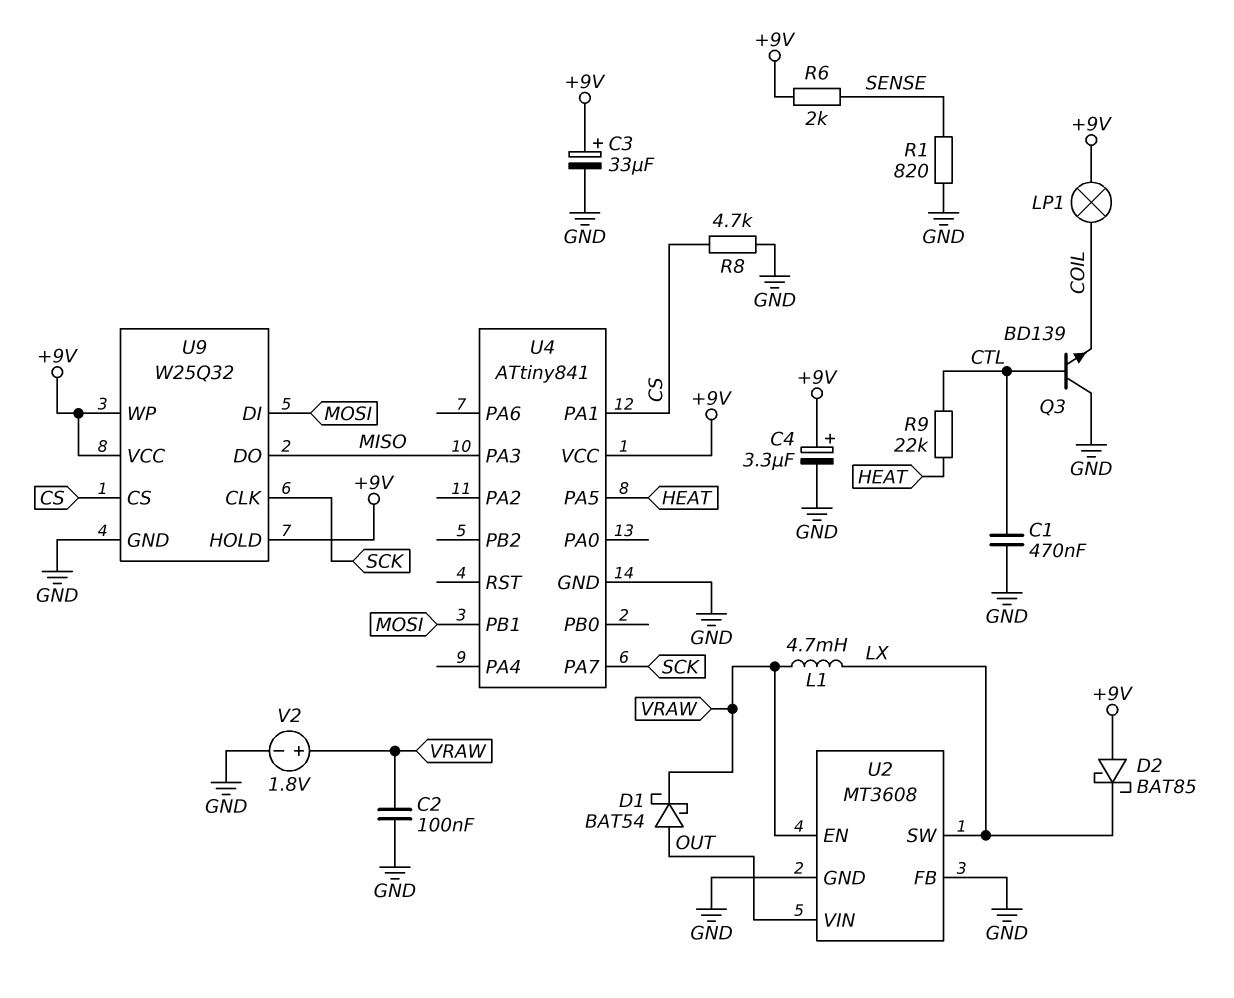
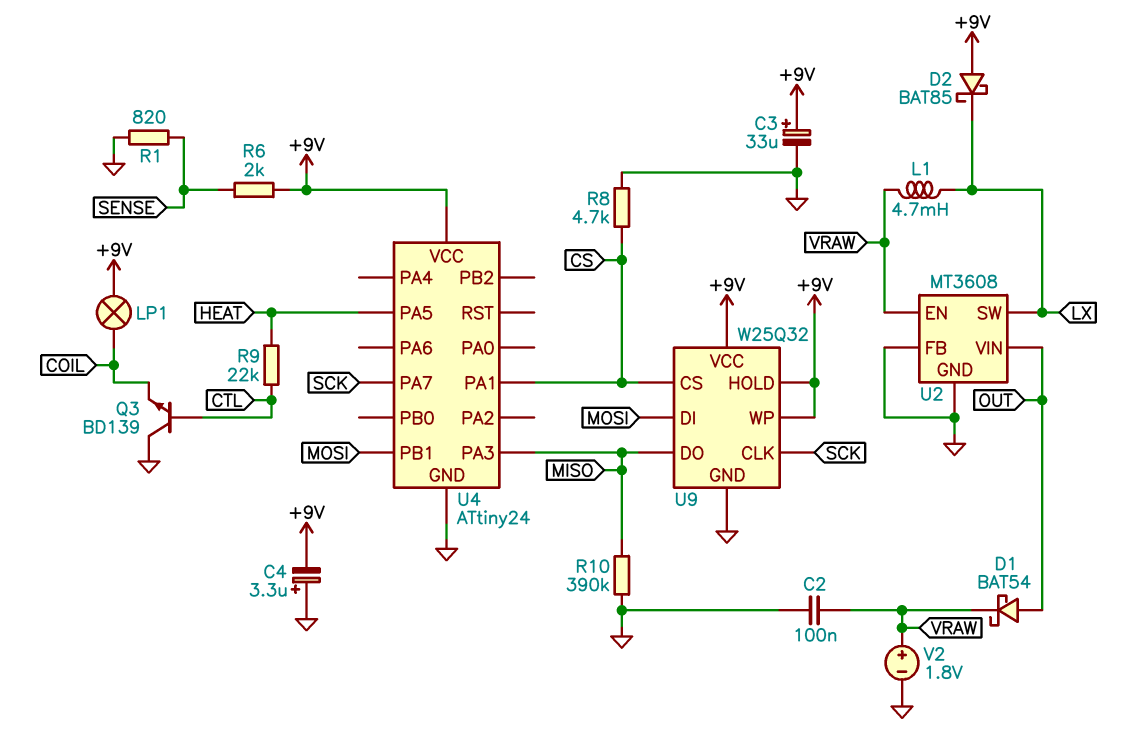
C1: 470nF (CTL, GND) -> none
C4: 3.3uF (plus +9V, minus GND) -> 3.3uF (plus GND, minus +9V)
R10: none -> 390k (GND, MISO)
U4: ATtiny841 -> ATtiny24

